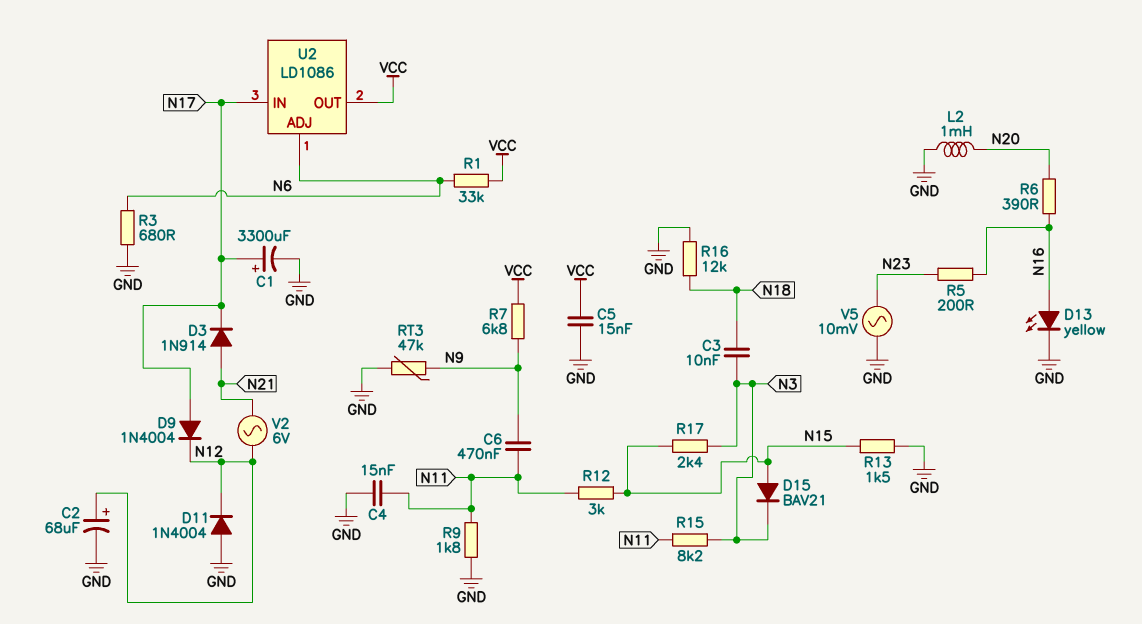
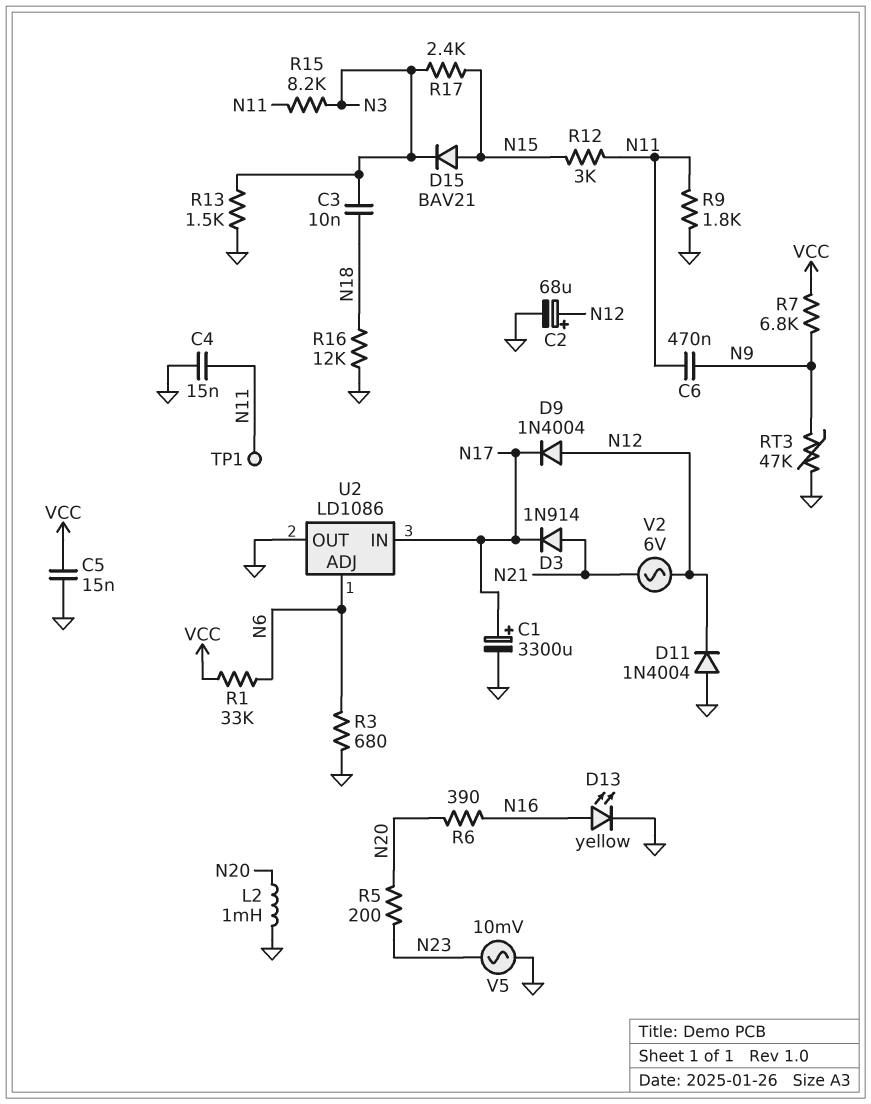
D9: diode 1N4004 (A N17, K N12) -> diode 1N4004 (A N12, K N17)
R5: 200 (N16, N23) -> 200 (N20, N23)
R13: 1.5k (GND, N15) -> 1.5k (GND, N3)
TP1: none -> test point (N11)
U2 pin OUT: VCC -> GND

